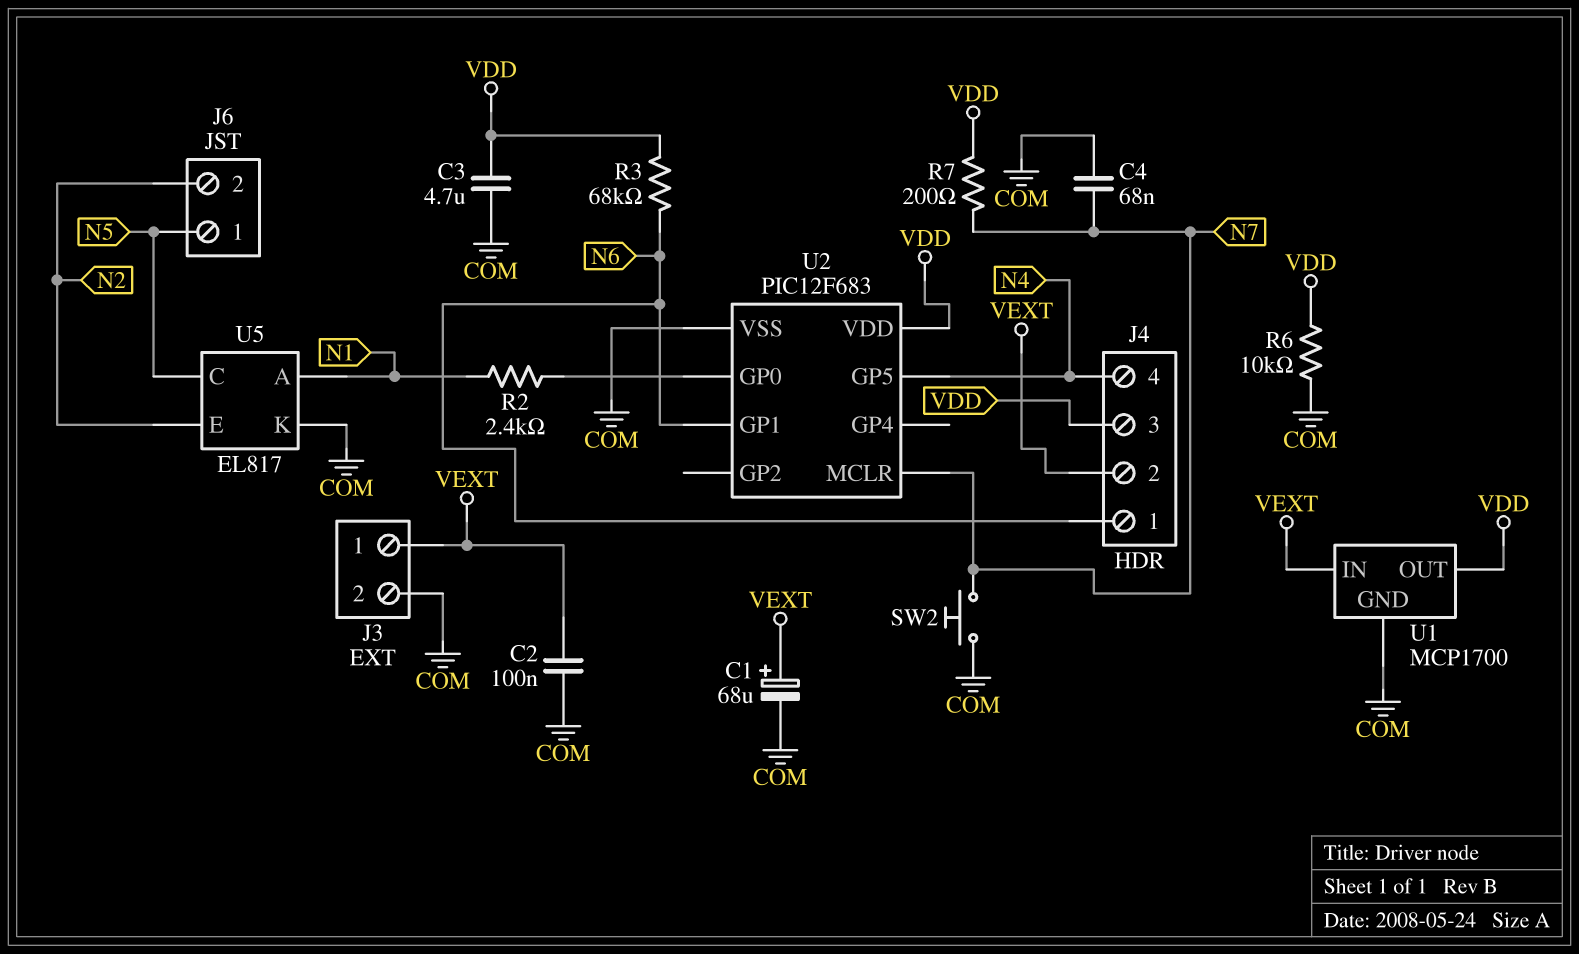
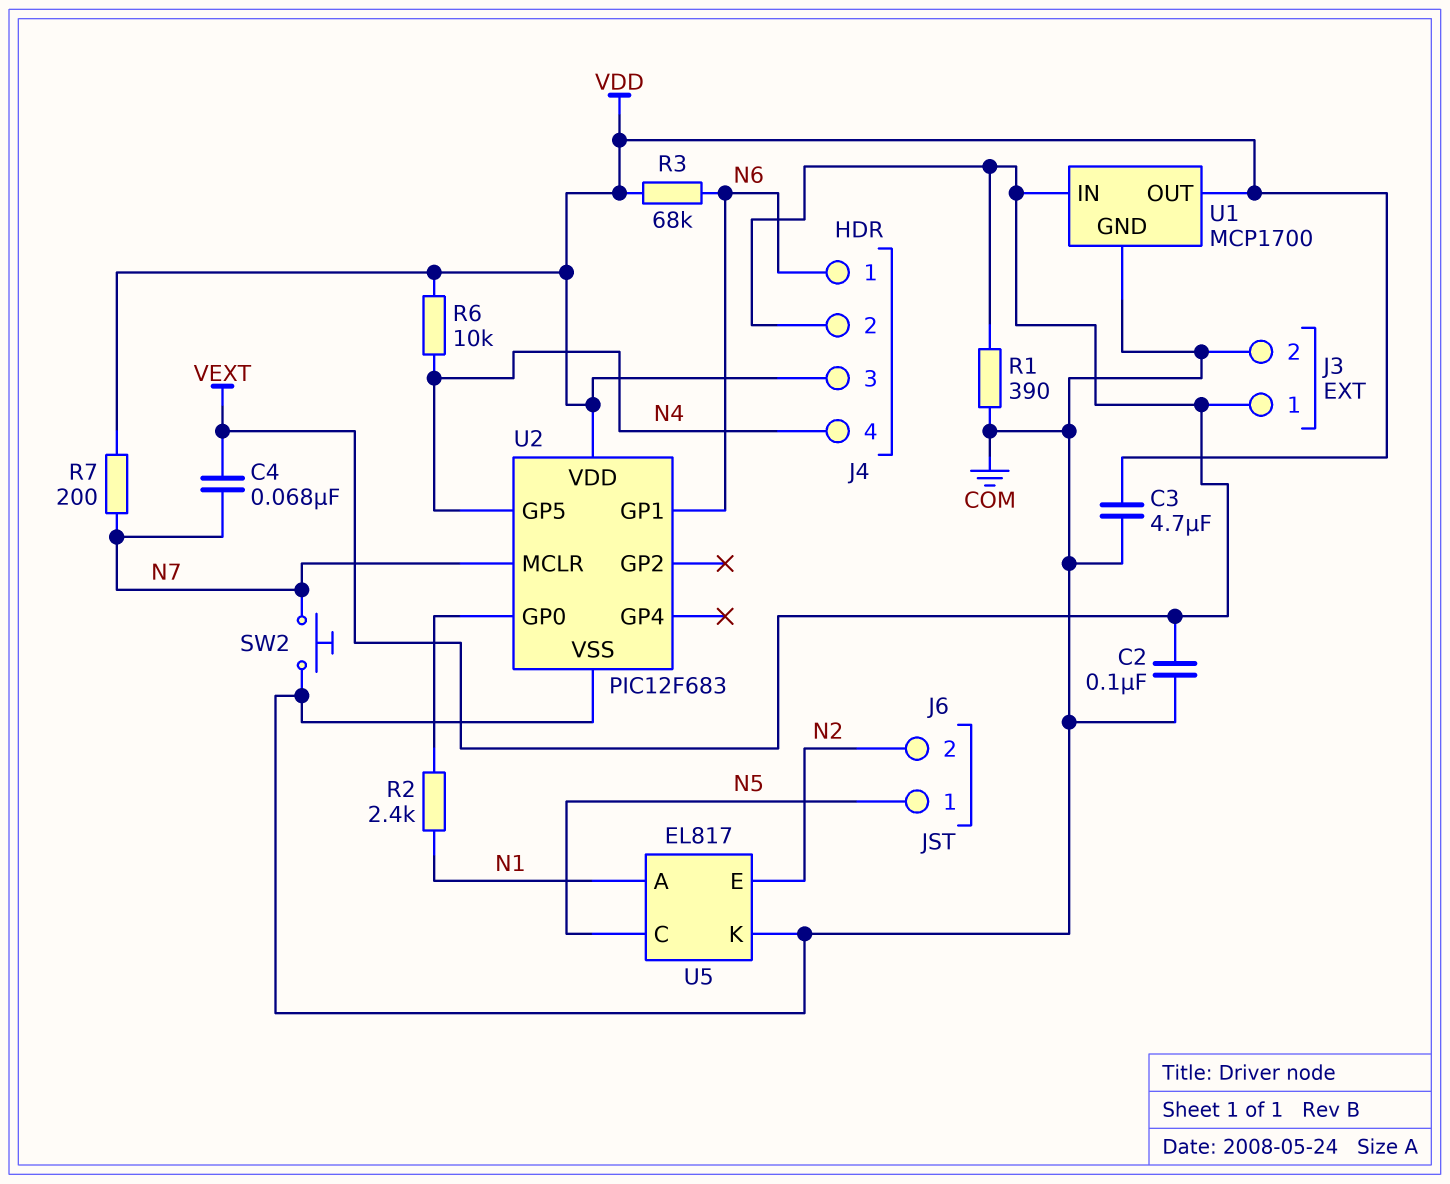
C1: 68uF (plus VEXT, minus COM) -> none
C4: 68nF (COM, N7) -> 68nF (N7, VEXT)
R1: none -> 390 (COM, VEXT)
R6: 10k (COM, VDD) -> 10k (N4, VDD)

